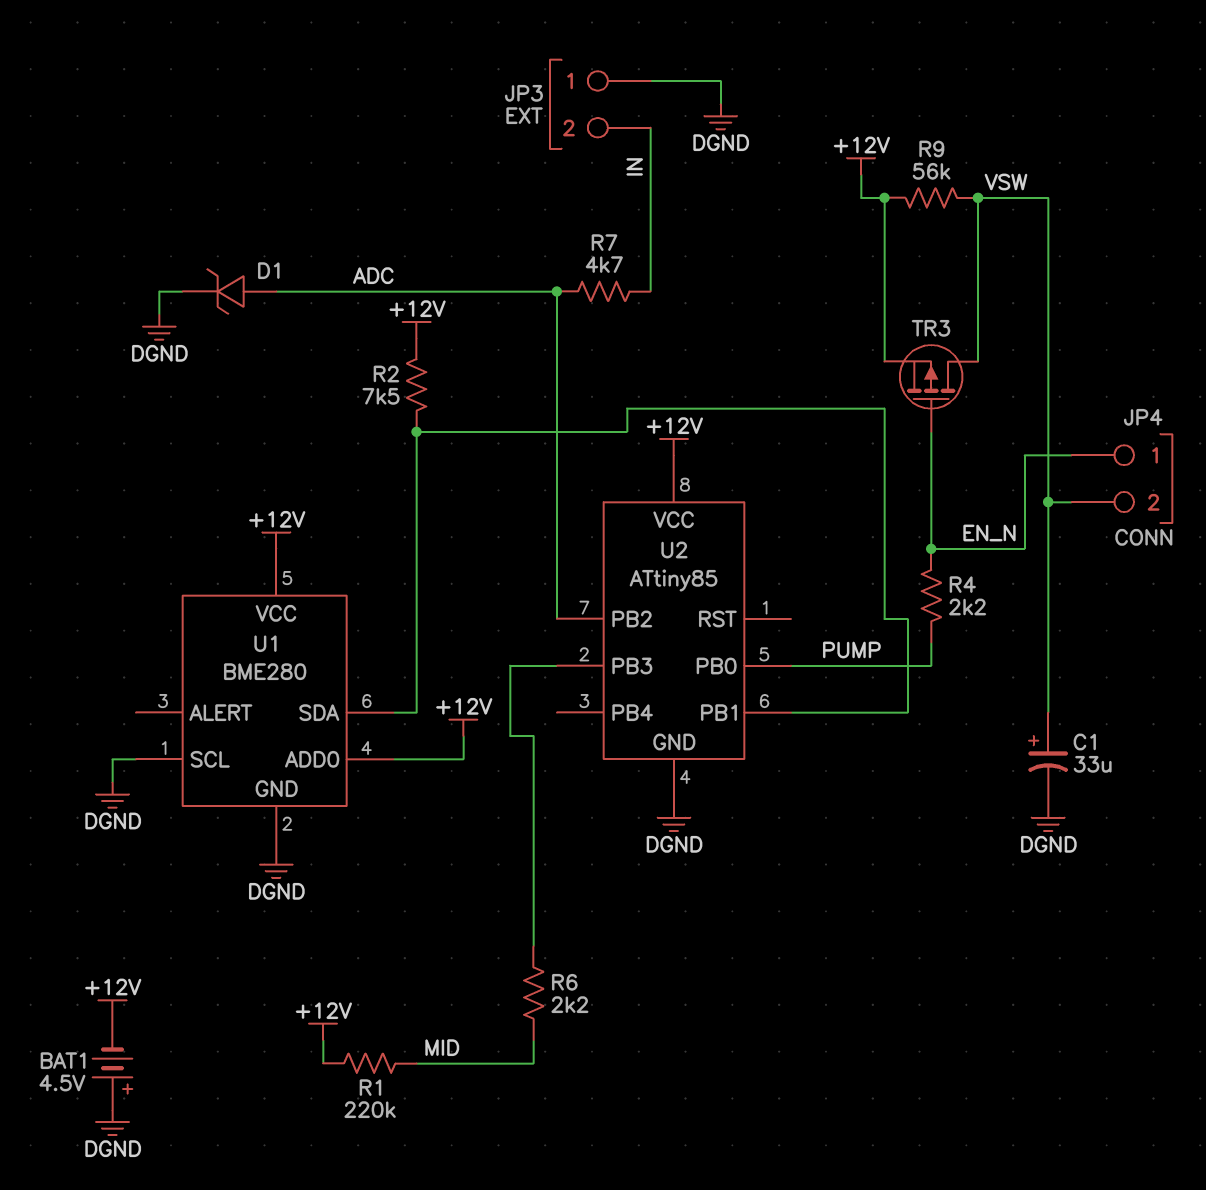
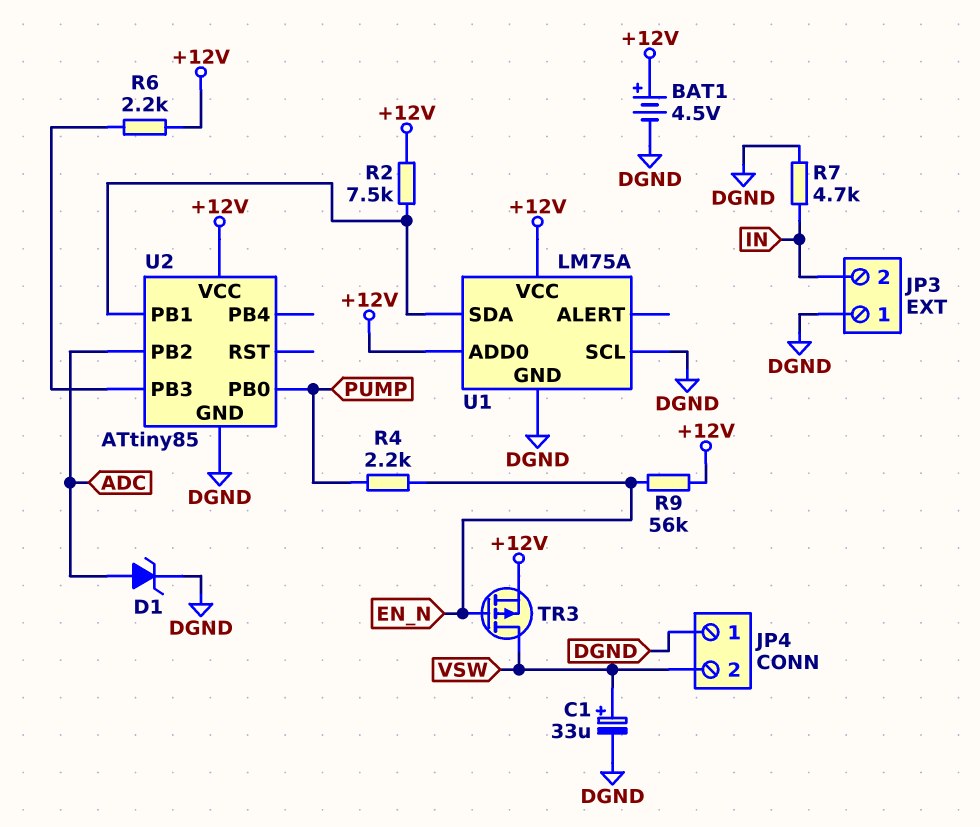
BAT1: 4.5V (plus DGND, minus +12V) -> 4.5V (plus +12V, minus DGND)
JP4 pin 1: EN_N -> DGND
R1: 220k (+12V, MID) -> none
R6: 2.2k (MID, U2/PB3) -> 2.2k (+12V, U2/PB3)
R7: 4.7k (ADC, IN) -> 4.7k (DGND, IN)
R9: 56k (+12V, VSW) -> 56k (+12V, EN_N)
U1: BME280 -> LM75A

